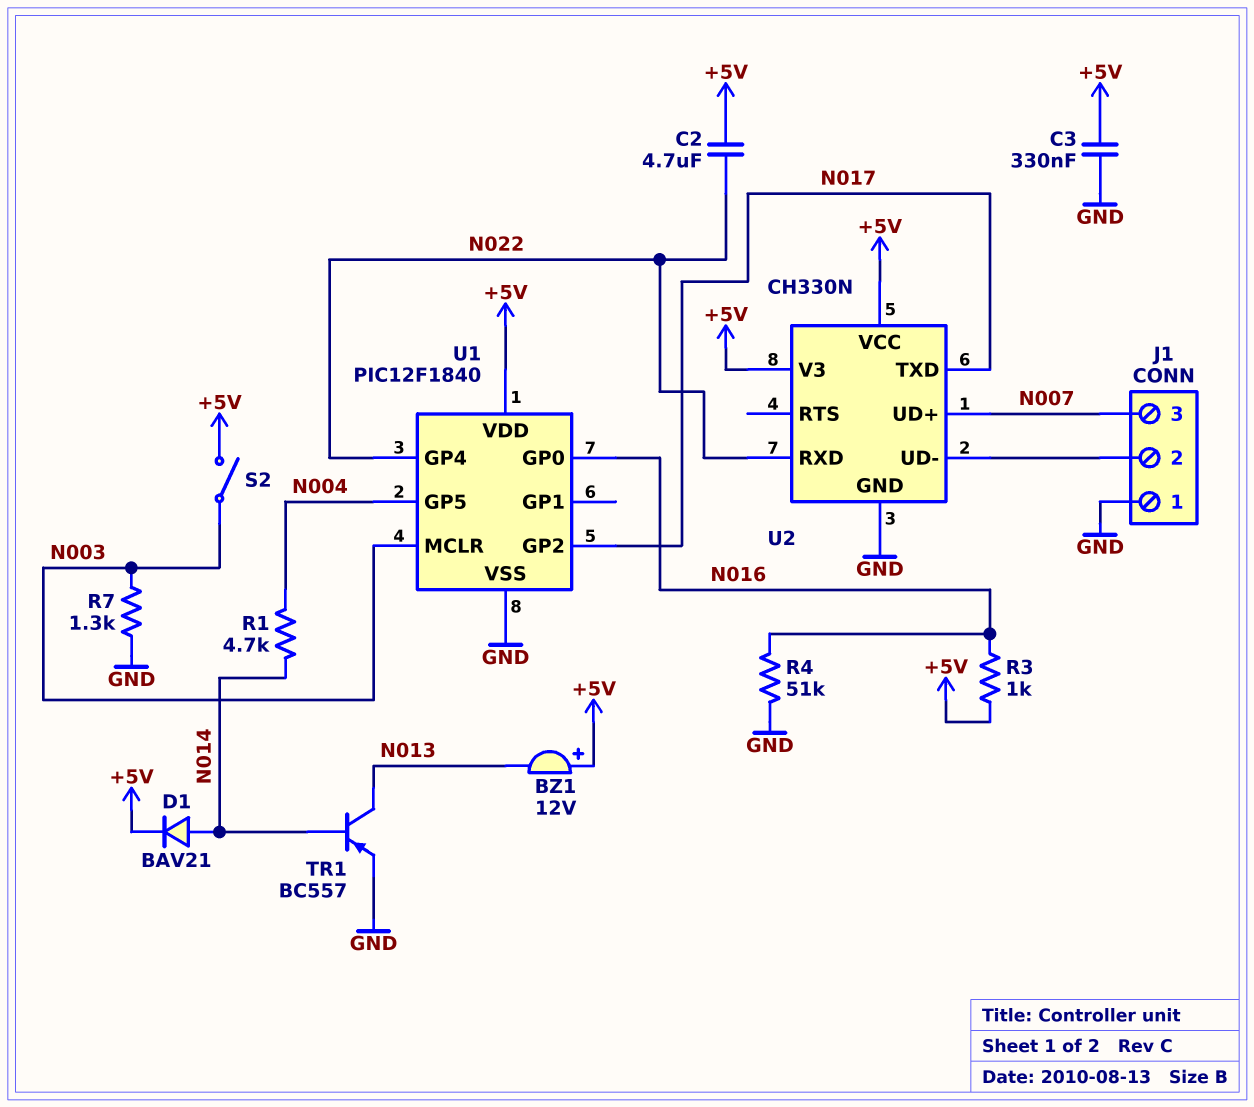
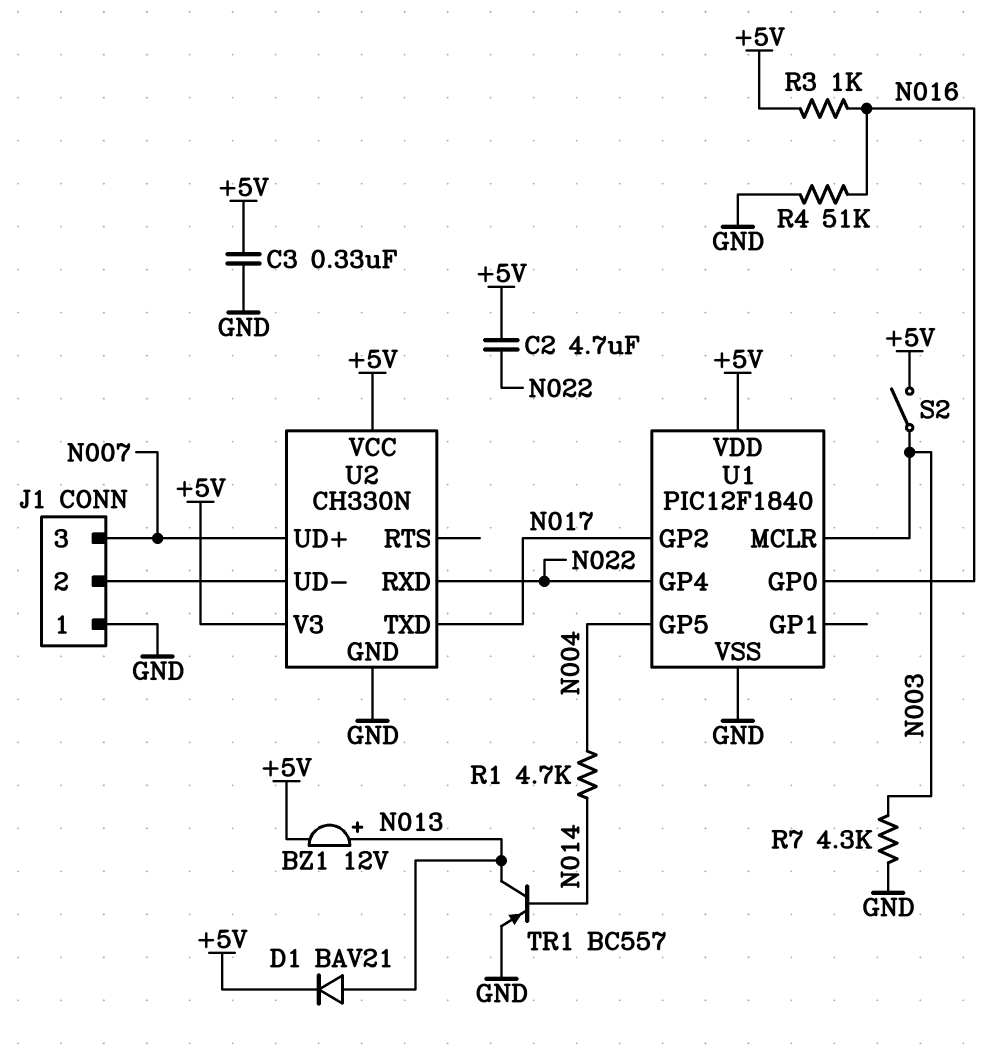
BZ1: buzzer 12V (plus +5V, minus N013) -> buzzer 12V (plus N013, minus +5V)
D1: diode BAV21 (A N014, K +5V) -> diode BAV21 (A N013, K +5V)
R7: 1.3k (GND, N003) -> 4.3k (GND, N003)

